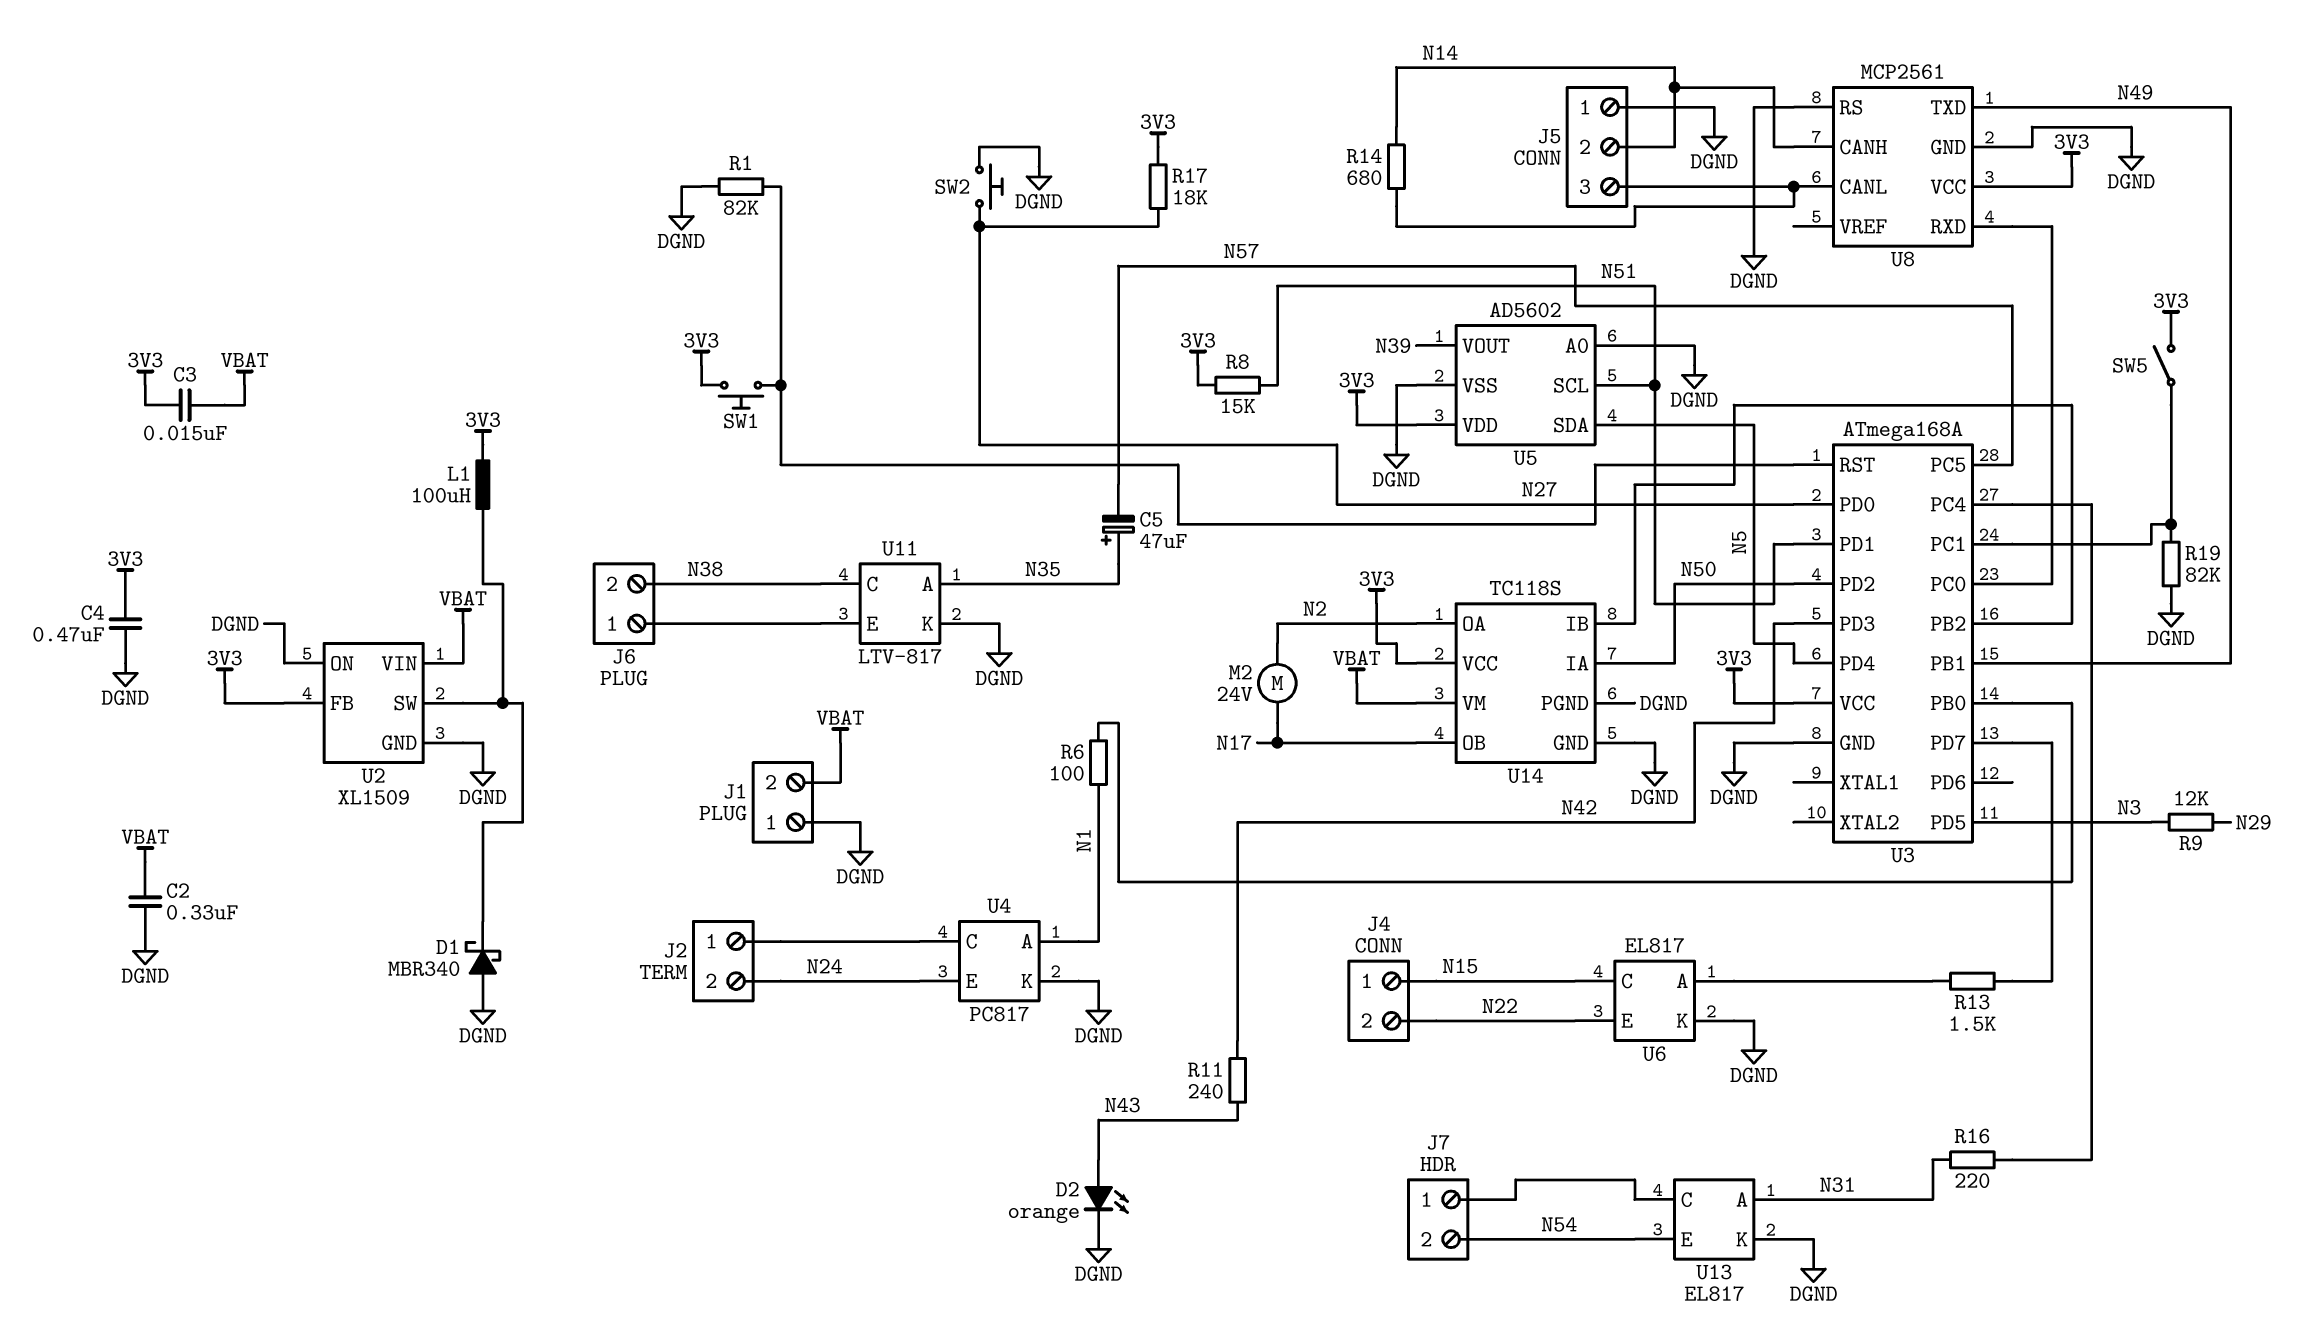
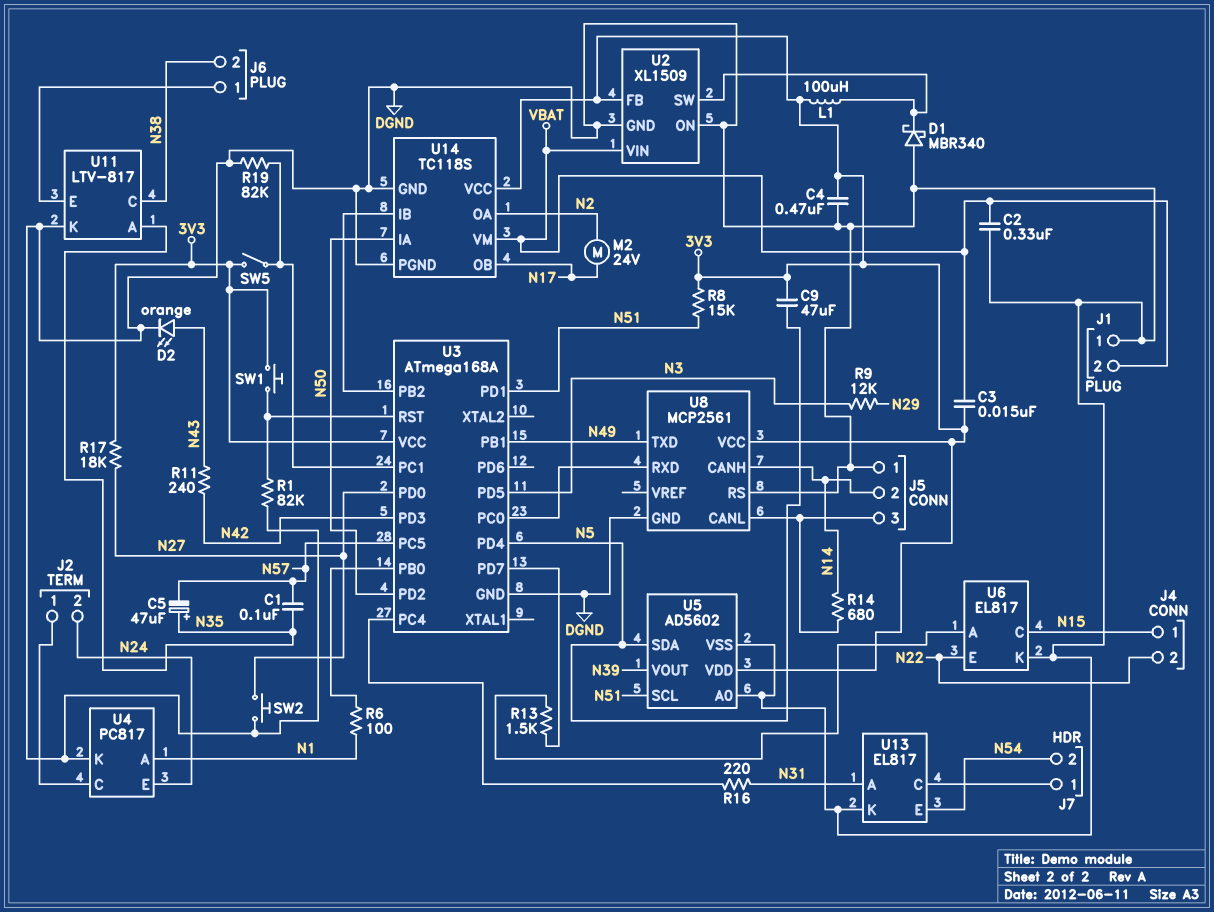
C1: none -> 100nF (N35, N57)
C9: none -> 47uF (3V3, N5)

